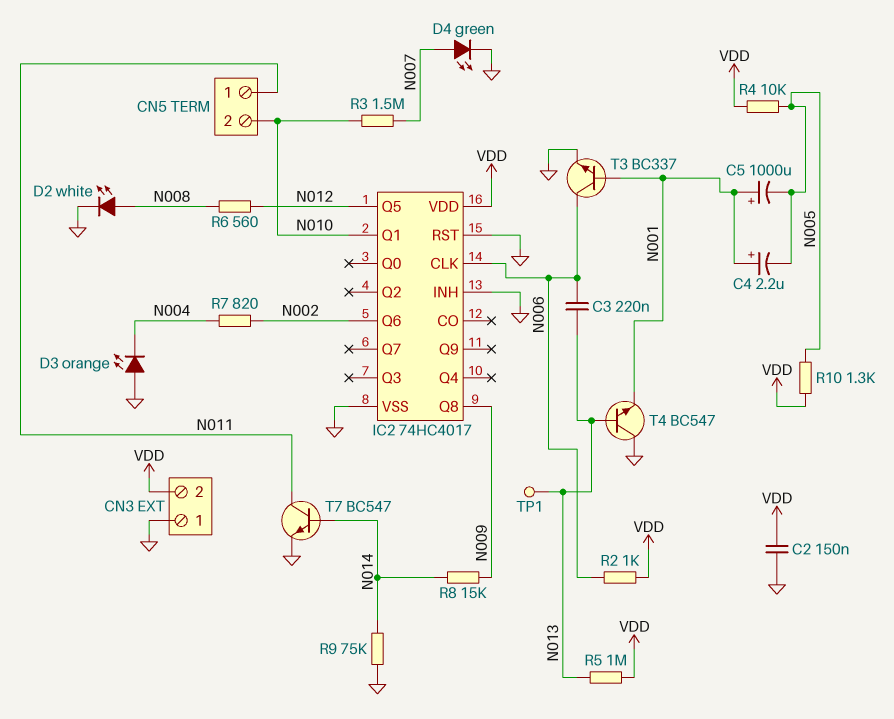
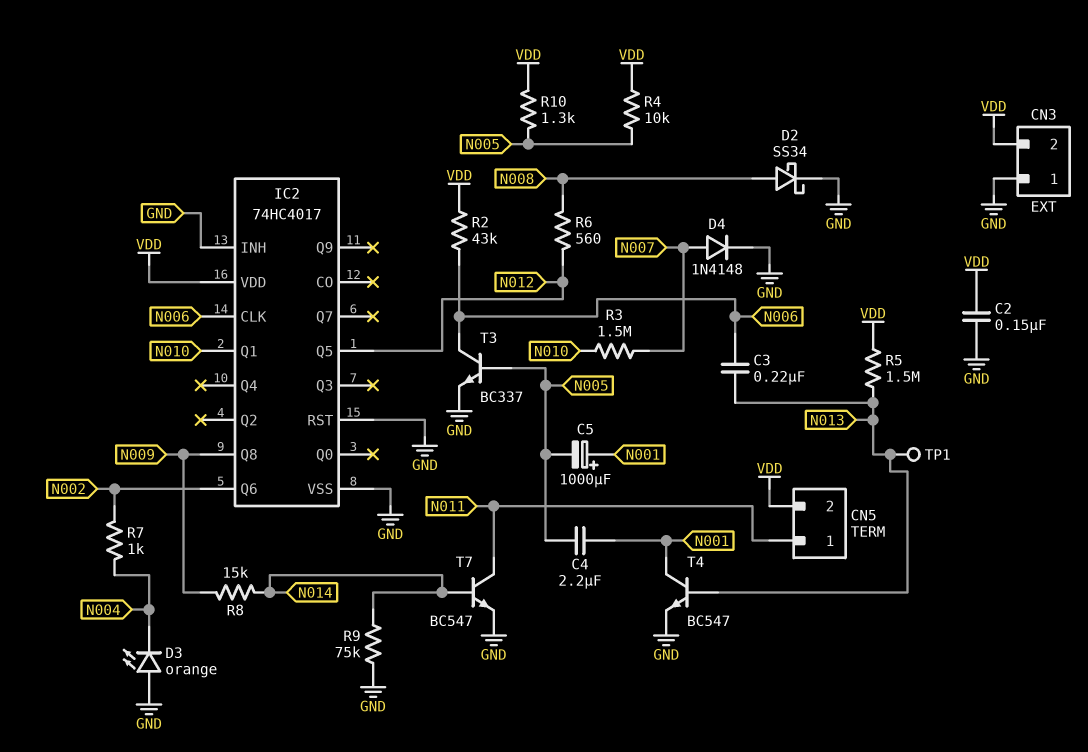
C4: 2.2uF (plus N001, minus N005) -> 2.2uF (N001, N005)
CN5 pin 2: N010 -> VDD
D2: LED white (A N008, K GND) -> schottky SS34 (A N008, K GND)
D4: LED green (A N007, K GND) -> diode 1N4148 (A N007, K GND)
R2: 1k (N006, VDD) -> 43k (N006, VDD)
R5: 1M (N013, VDD) -> 1.5M (N013, VDD)
R7: 820 (N002, N004) -> 1k (N002, N004)
T3: NPN BC337 (B N001, C N006, E GND) -> NPN BC337 (B N005, C N006, E GND)
T4: NPN BC547 (B N013, C GND, E N001) -> NPN BC547 (B N013, C N001, E GND)

